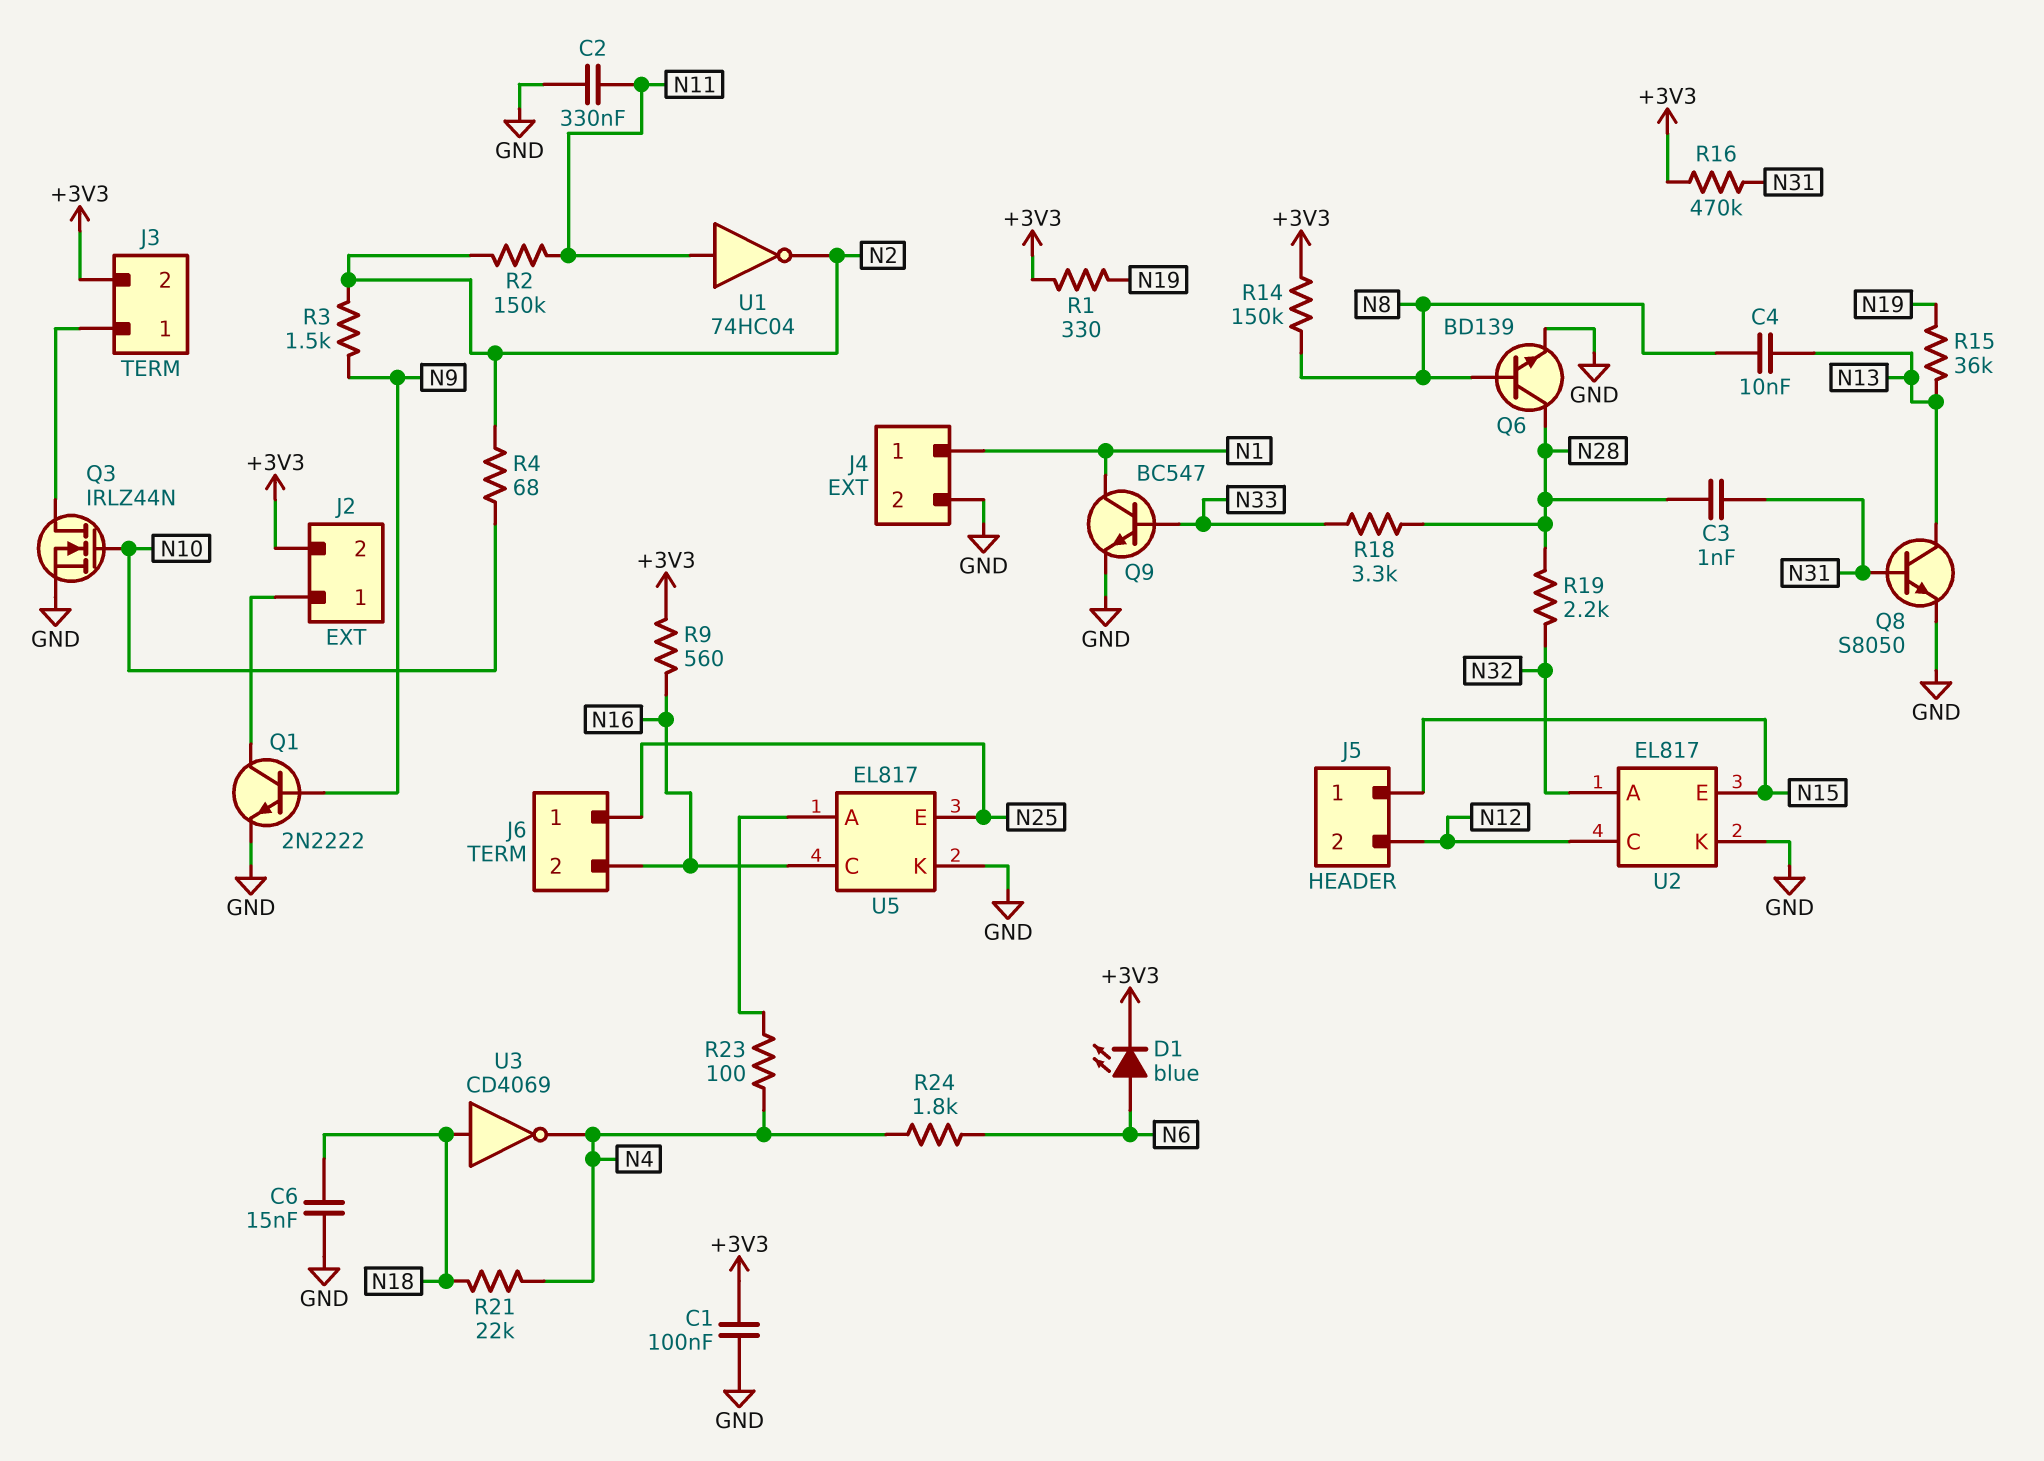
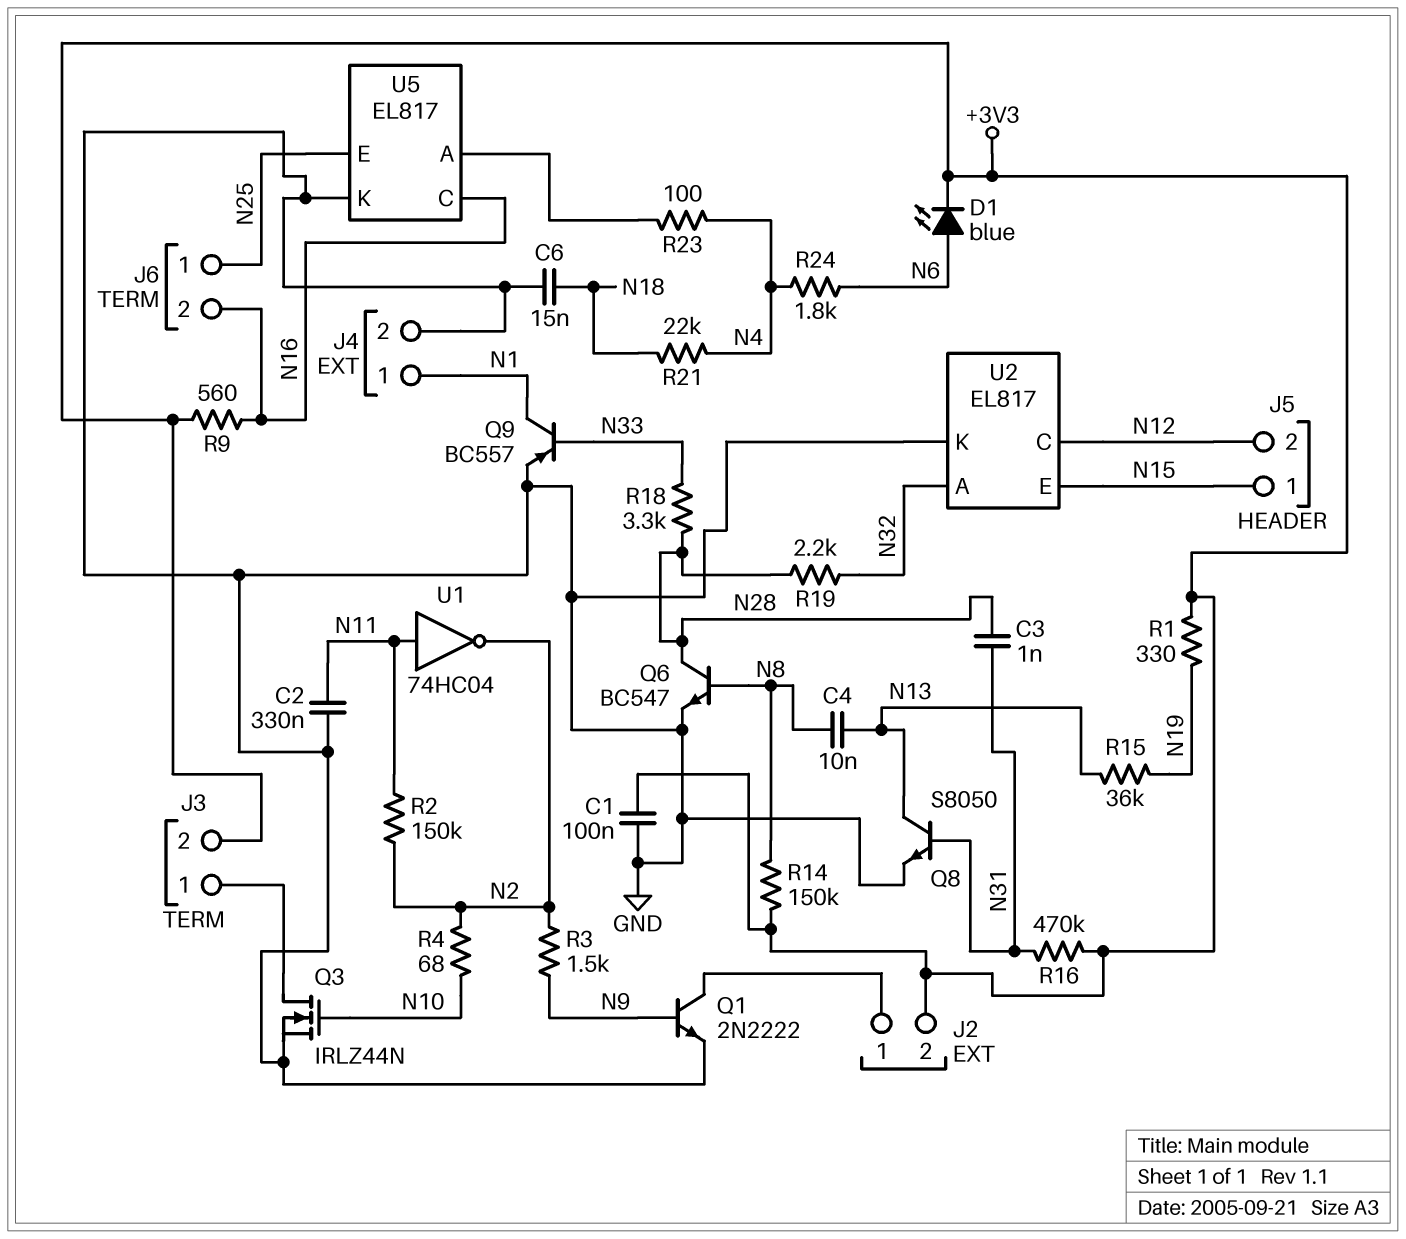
Q6: NPN BD139 (B N8, C N28, E GND) -> NPN BC547 (B N8, C N28, E GND)
Q9: NPN BC547 (B N33, C N1, E GND) -> PNP BC557 (B N33, C N1, E GND)
U3: NOT CD4069 (in N18, out N4) -> none

